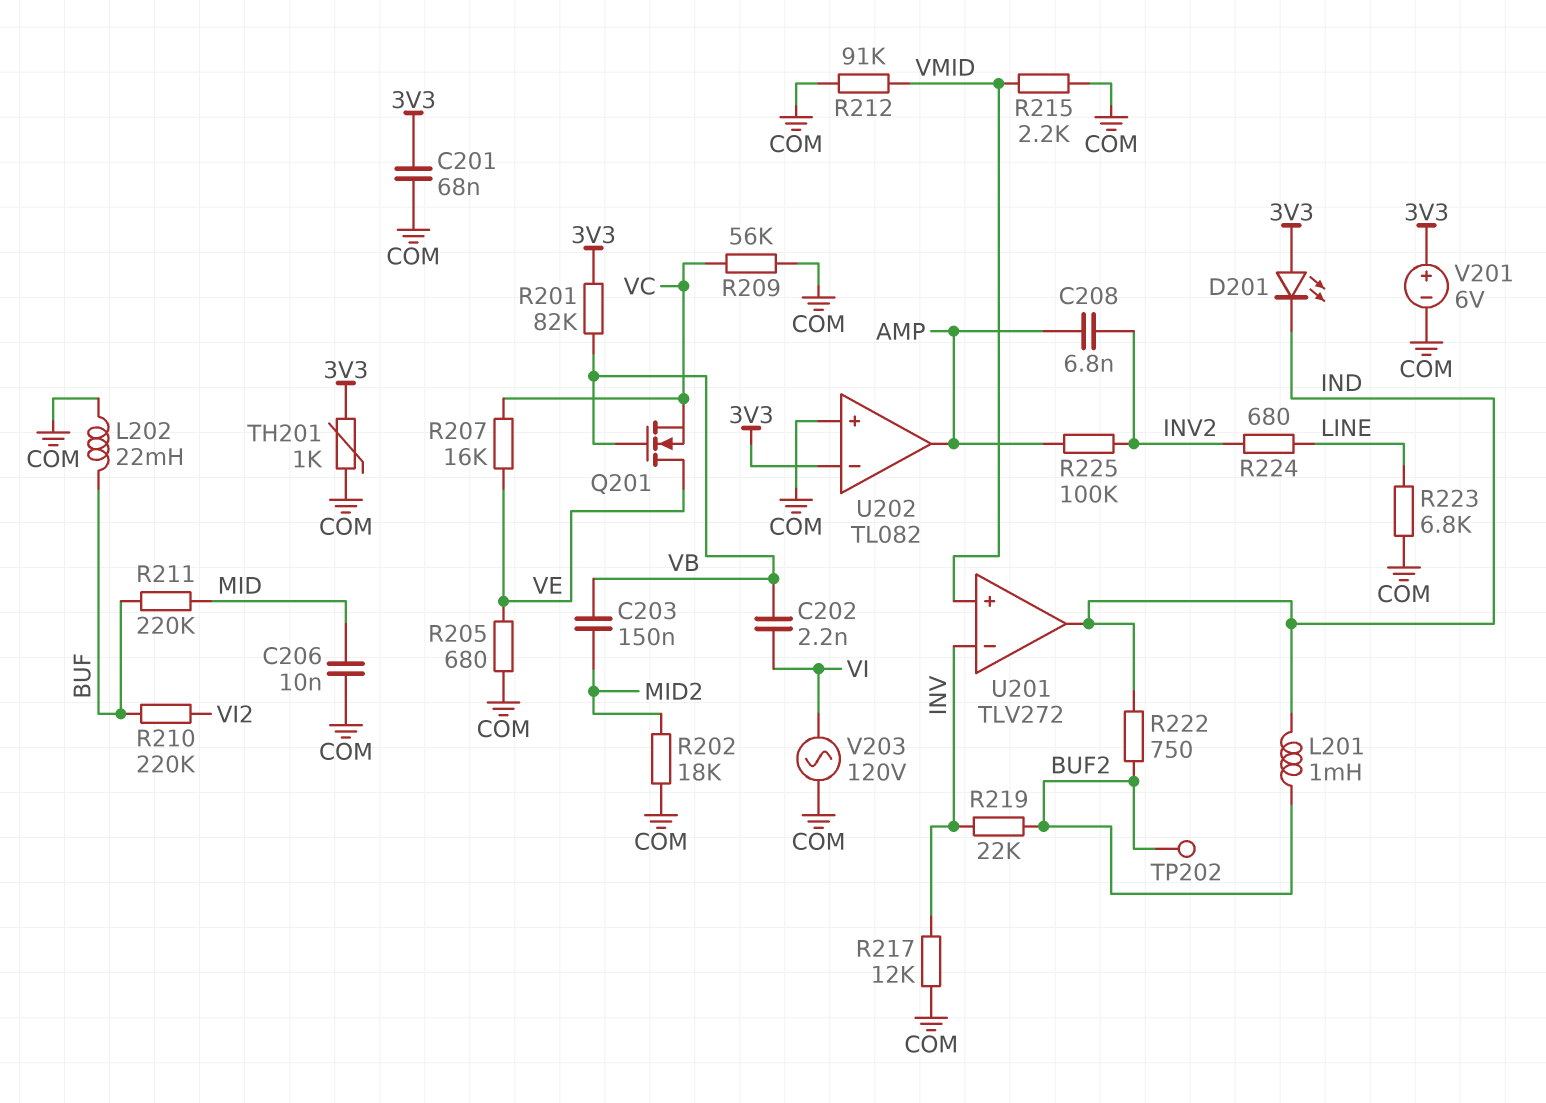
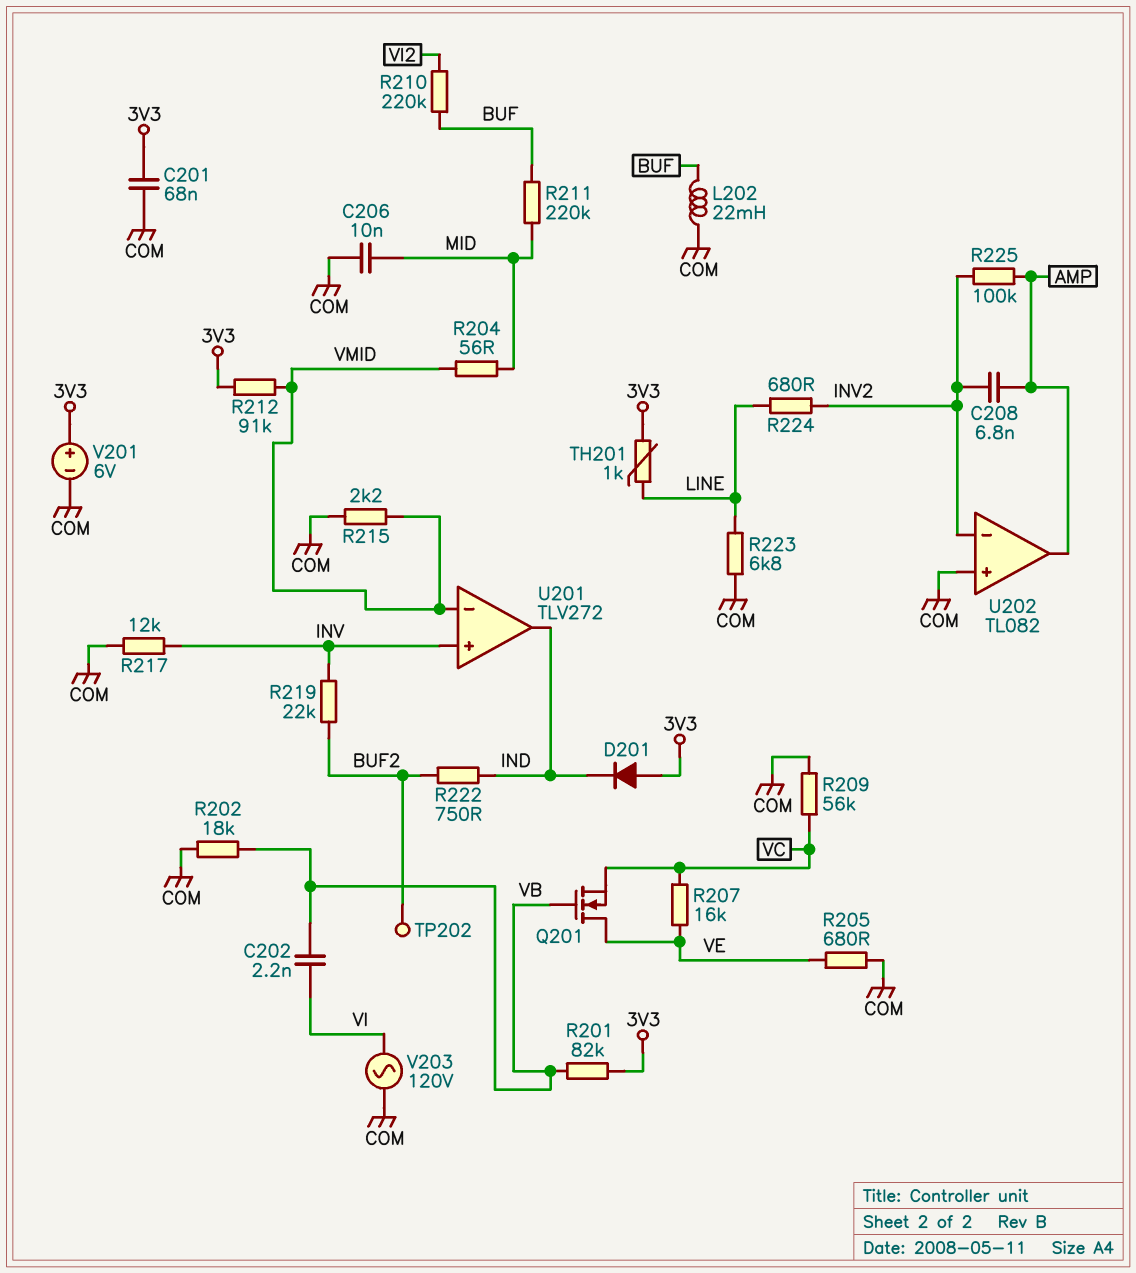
C203: 150nF (MID2, VB) -> none
D201: LED (A 3V3, K IND) -> diode (A 3V3, K IND)
L201: 1mH (BUF2, IND) -> none
R202: 18k (COM, MID2) -> 18k (COM, VB)
R204: none -> 56 (MID, VMID)
R212: 91k (COM, VMID) -> 91k (3V3, VMID)
TH201: 1k (3V3, COM) -> 1k (3V3, LINE)
U201 pin in+: VMID -> INV
U201 pin in-: INV -> VMID
U202 pin in-: 3V3 -> INV2

